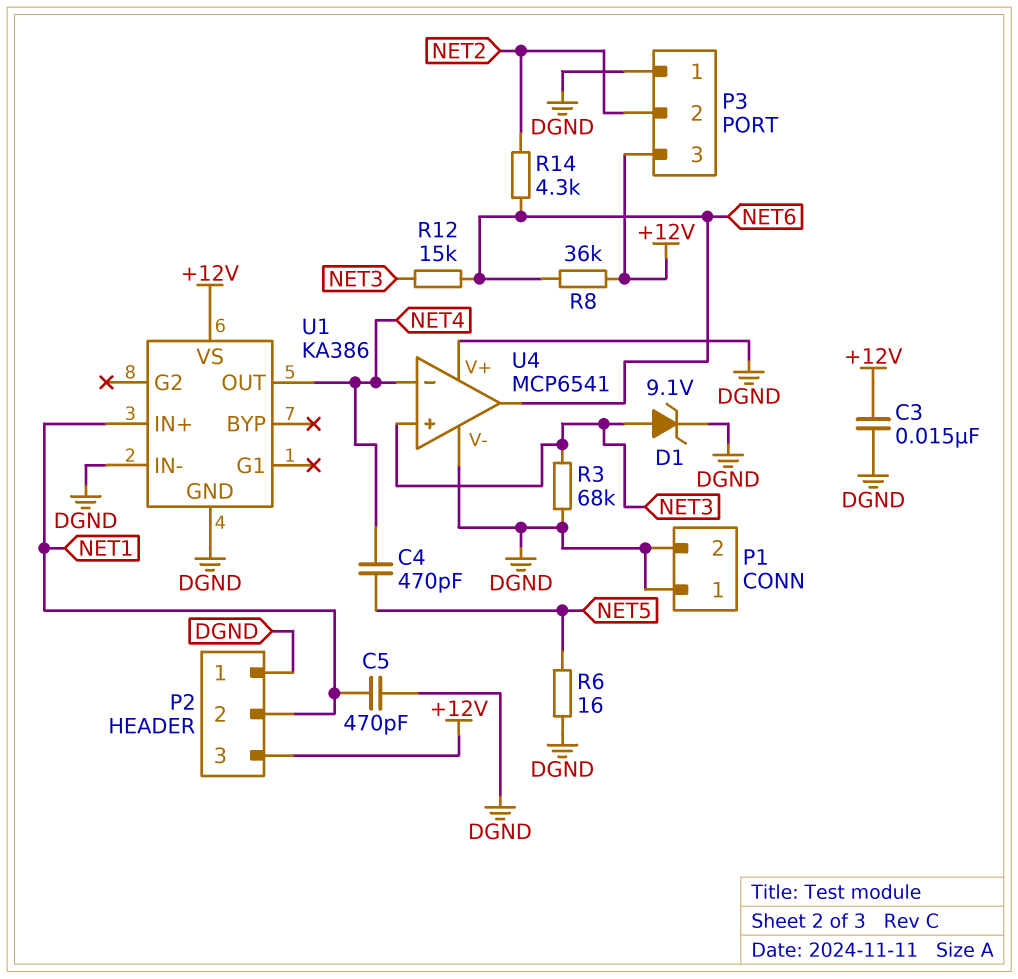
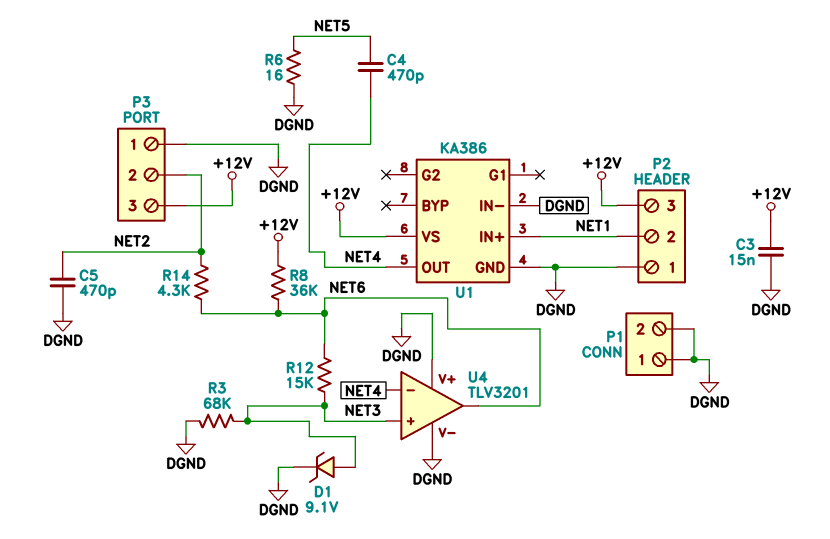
C5: 470pF (DGND, NET1) -> 470pF (DGND, NET2)
U4: MCP6541 -> TLV3201

